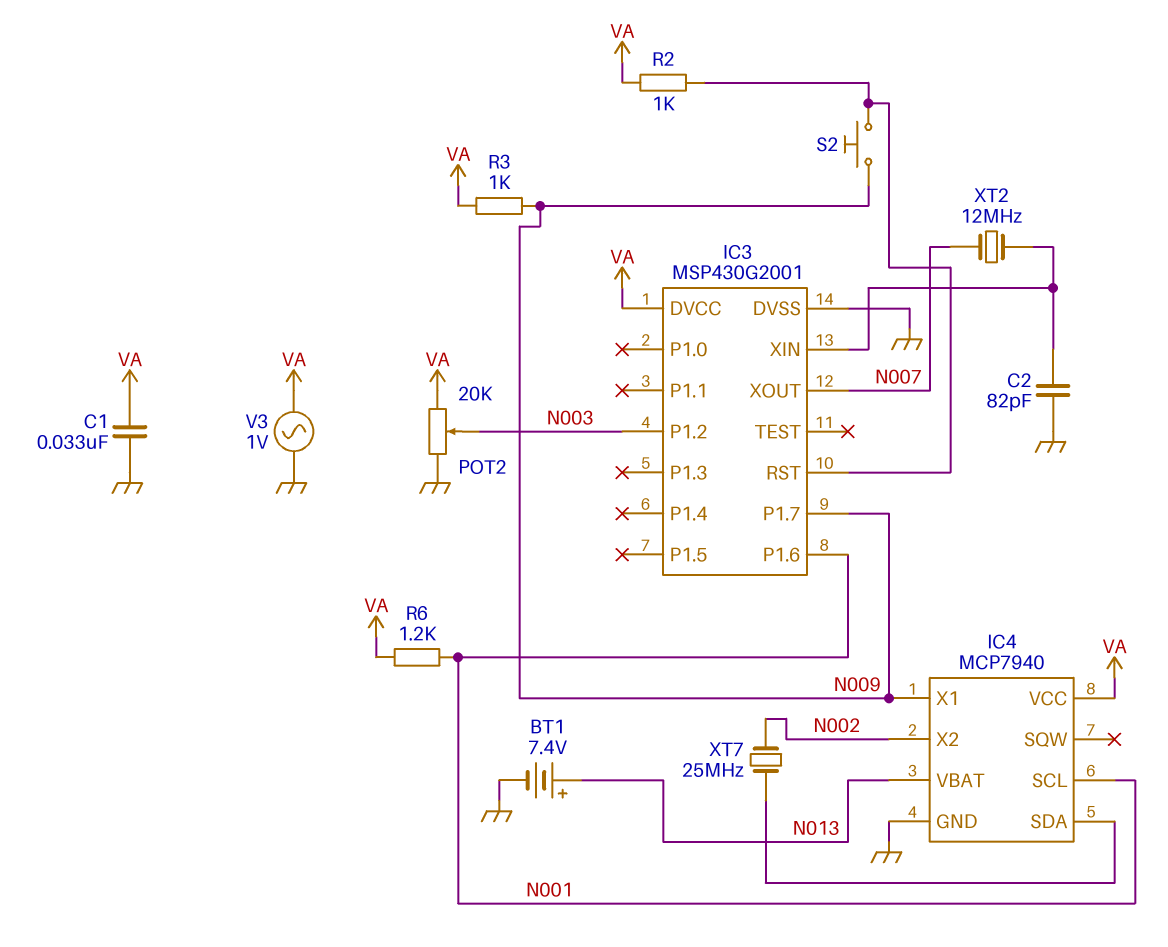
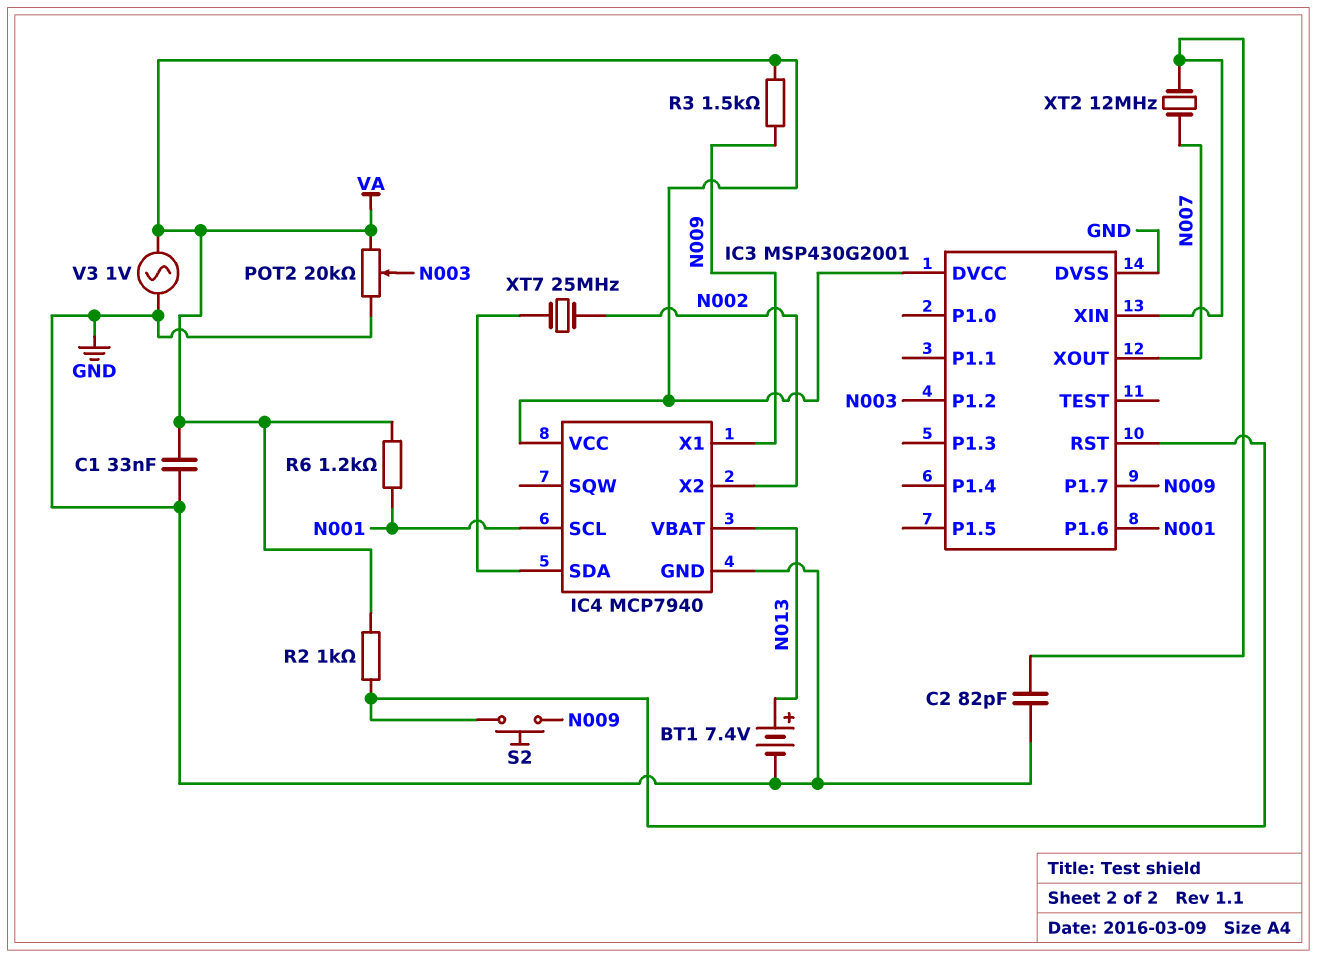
R3: 1k (N009, VA) -> 1.5k (N009, VA)

